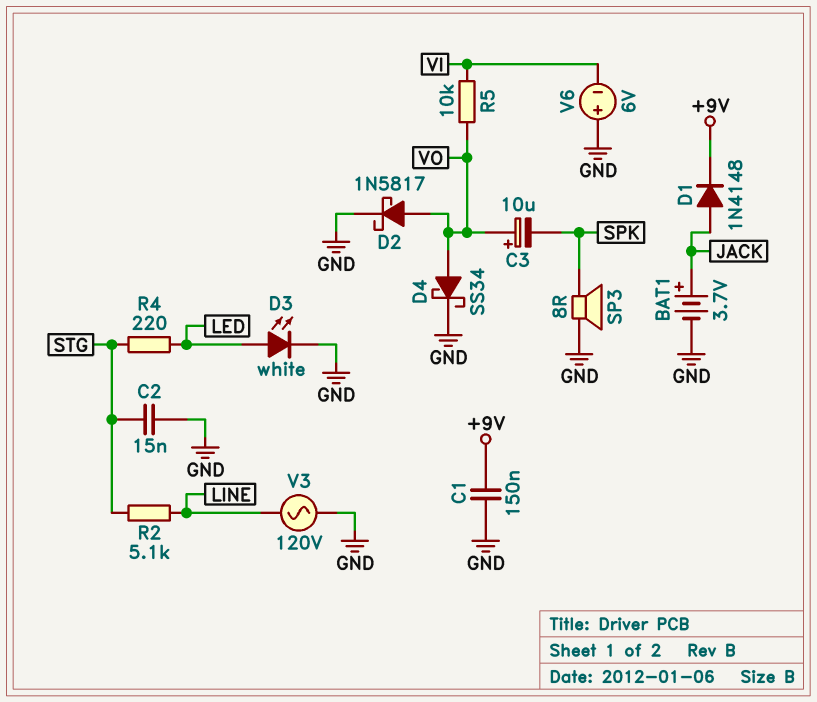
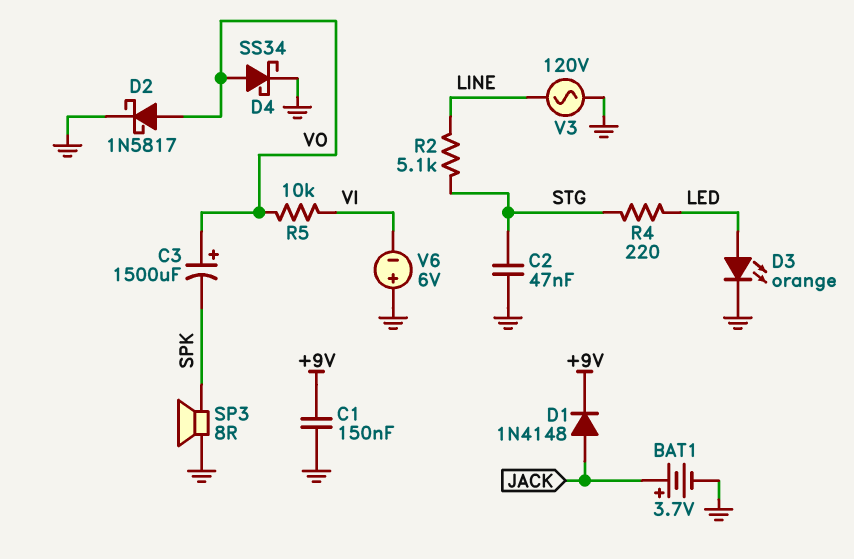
C2: 15nF (GND, STG) -> 47nF (GND, STG)
C3: 10uF (plus VO, minus SPK) -> 1500uF (plus VO, minus SPK)
D3: LED white (A LED, K GND) -> LED orange (A LED, K GND)

